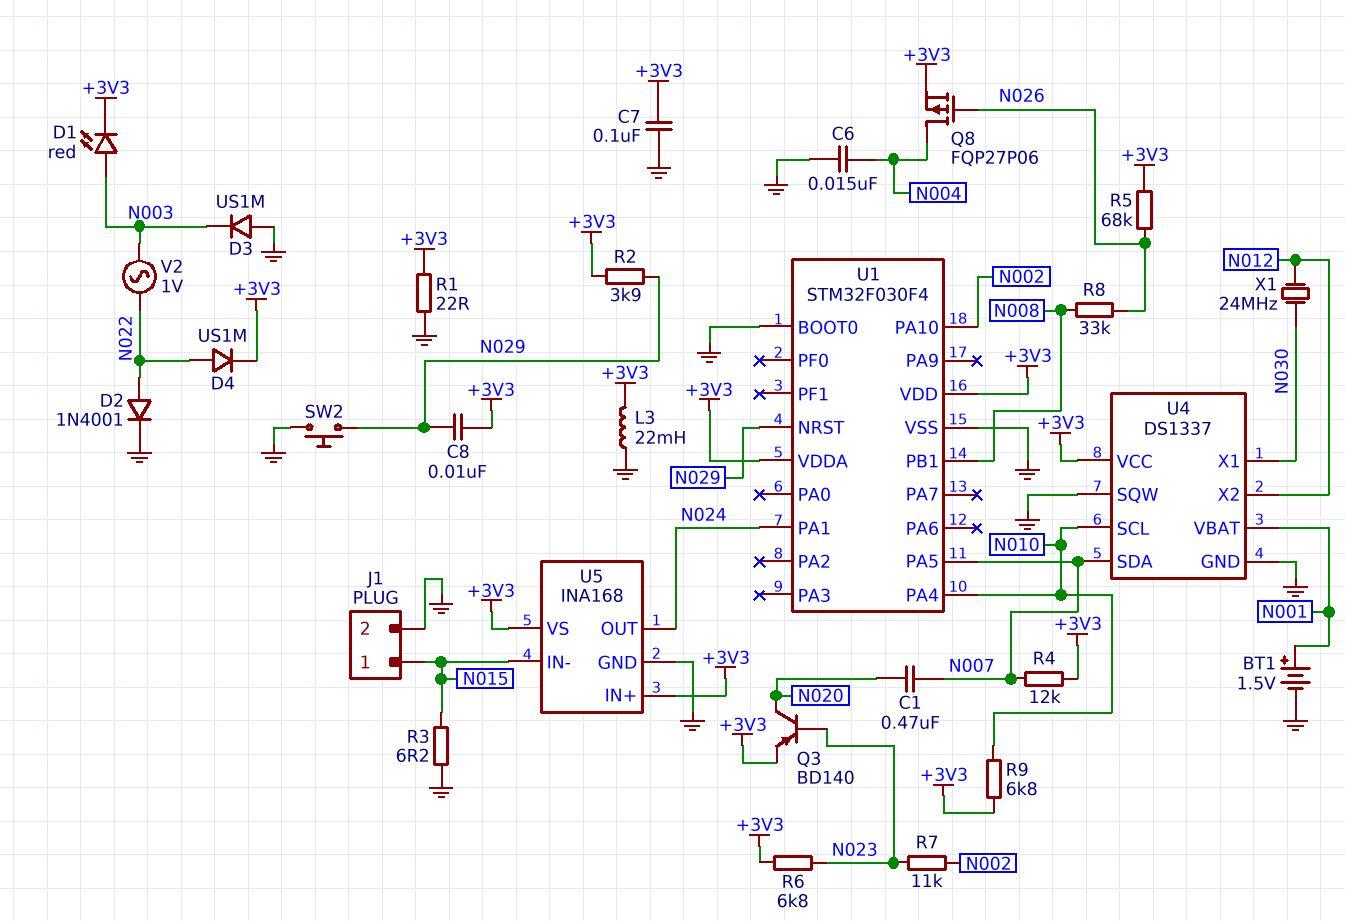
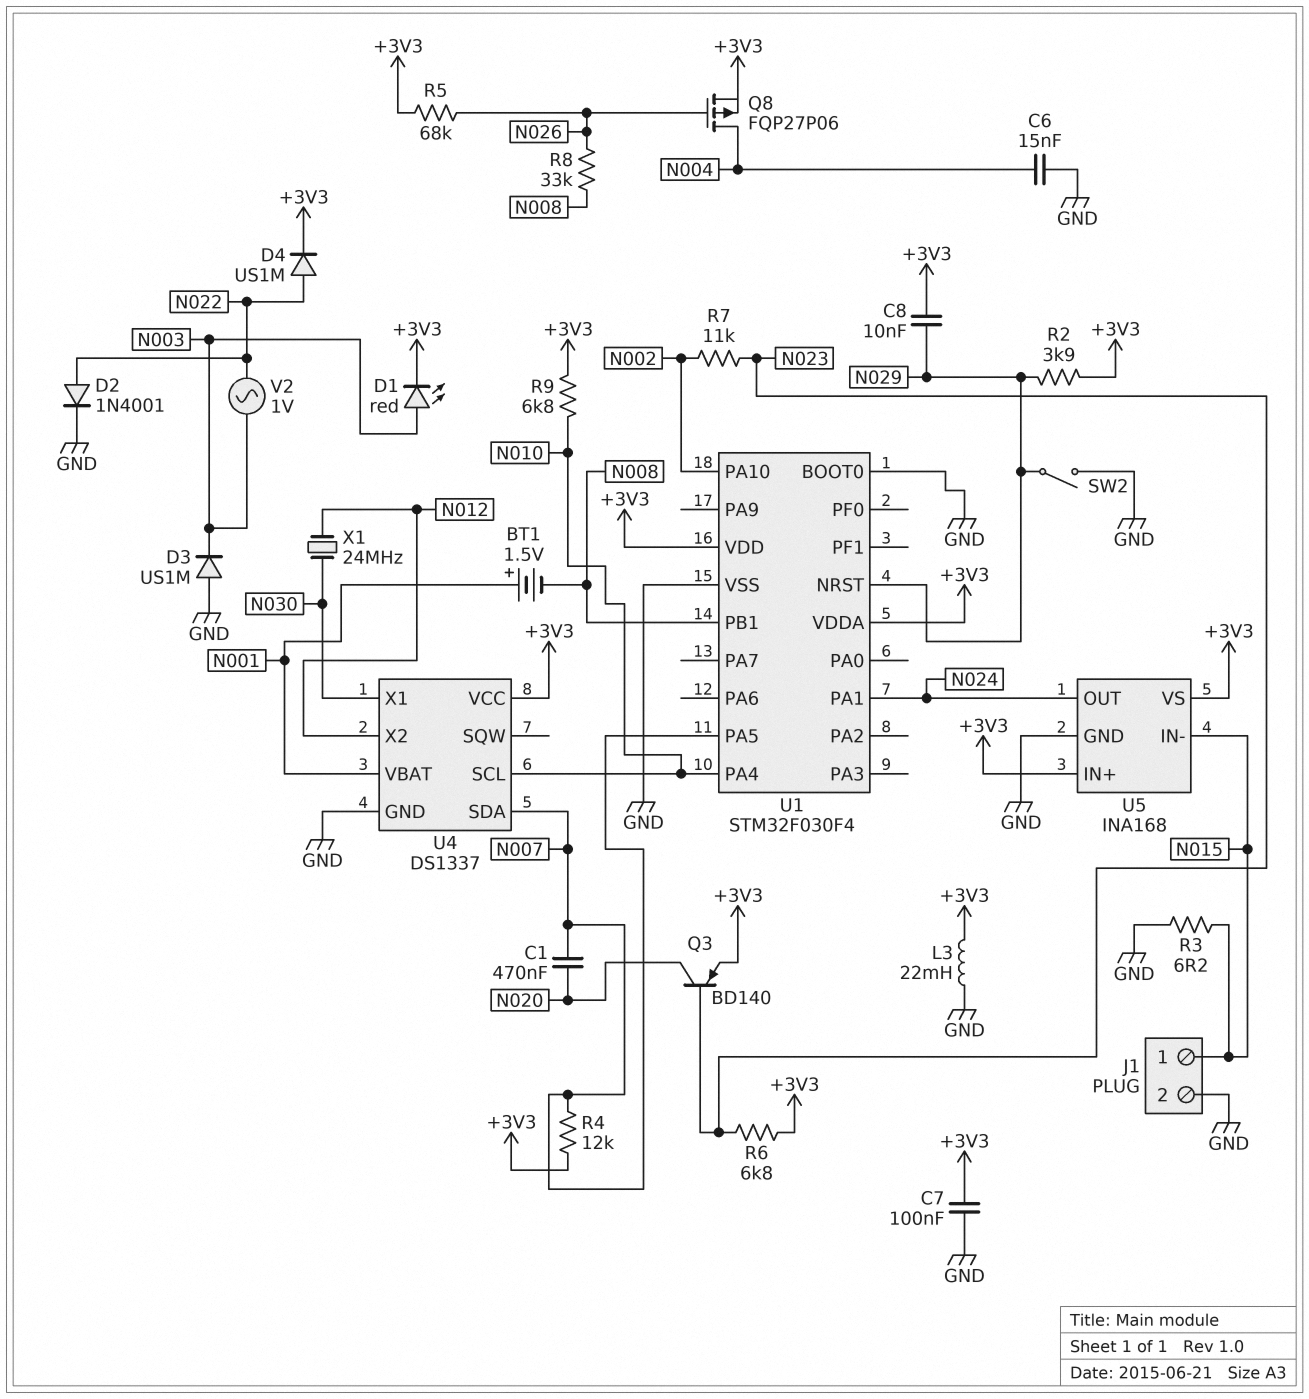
BT1: 1.5V (plus N001, minus GND) -> 1.5V (plus N001, minus N008)
R1: 22 (+3V3, GND) -> none
SW2: button (GND, N029) -> switch (GND, N029)
U4 pin SQW: GND -> none

